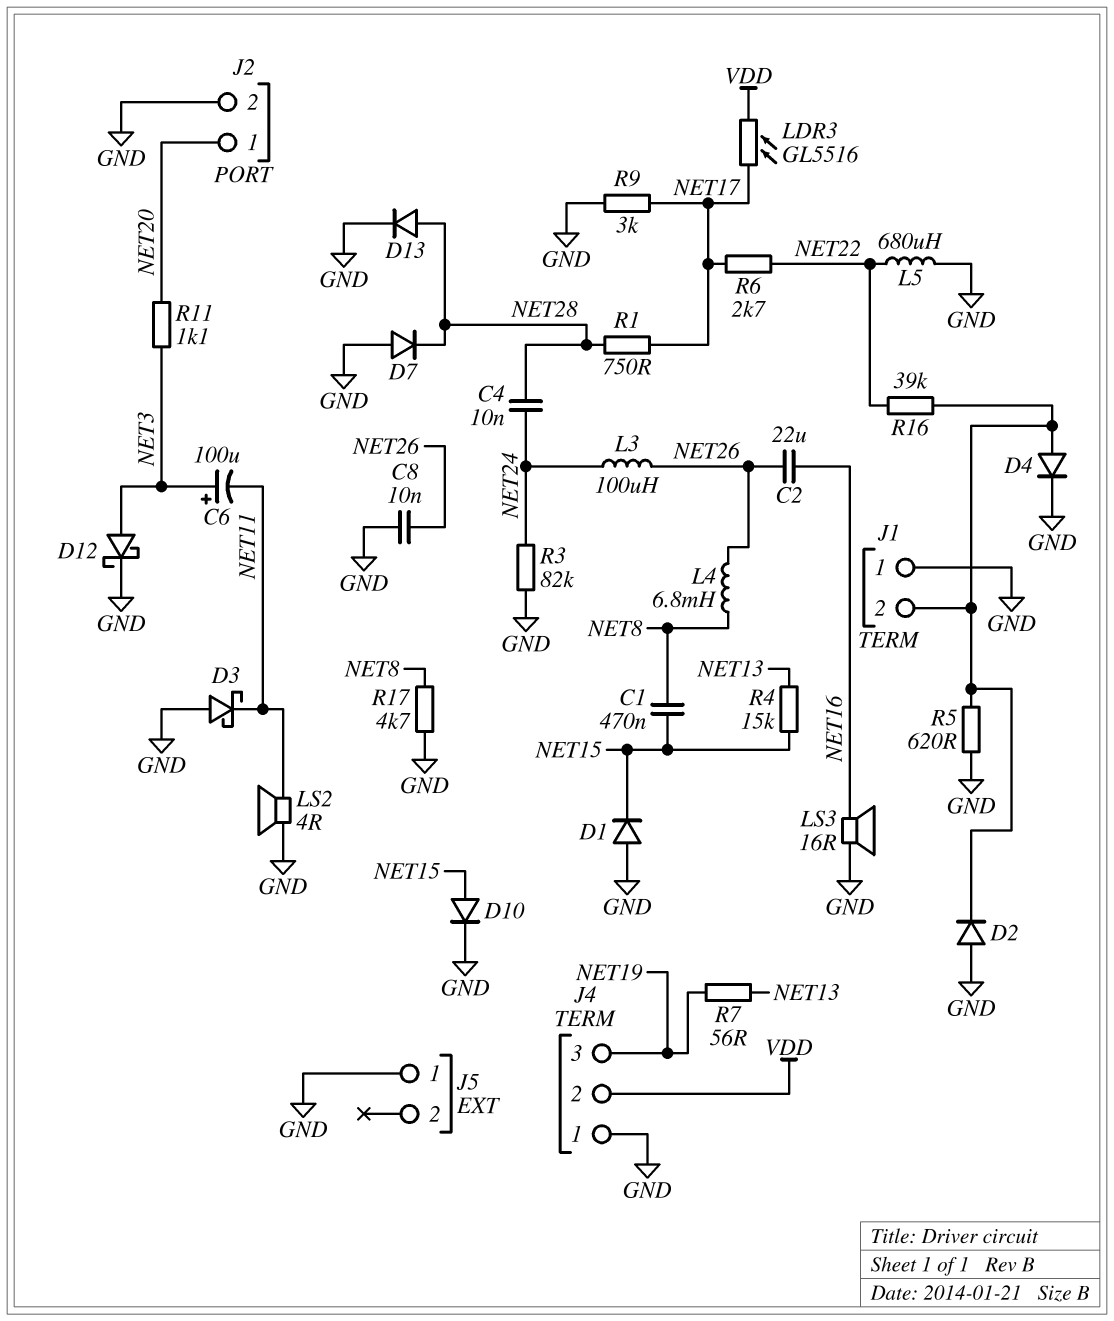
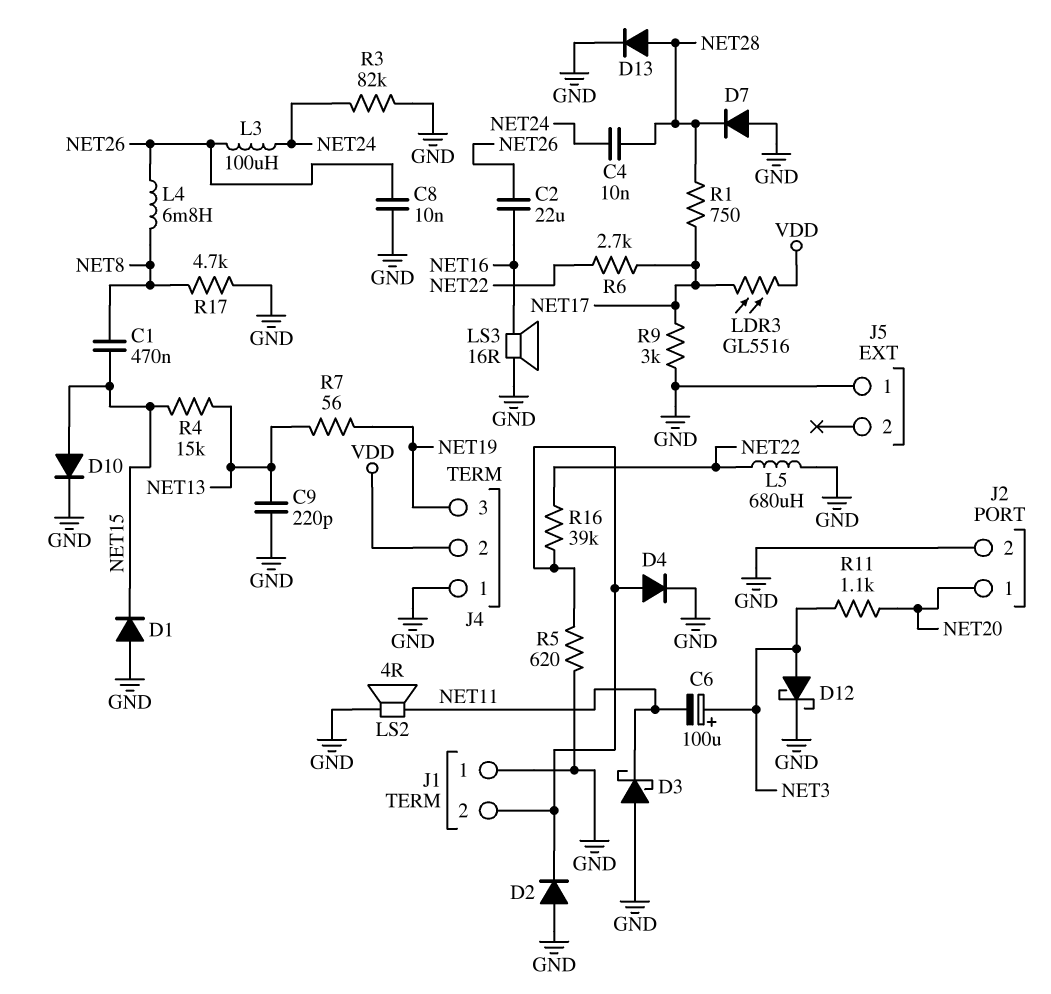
C9: none -> 220pF (GND, NET13)

